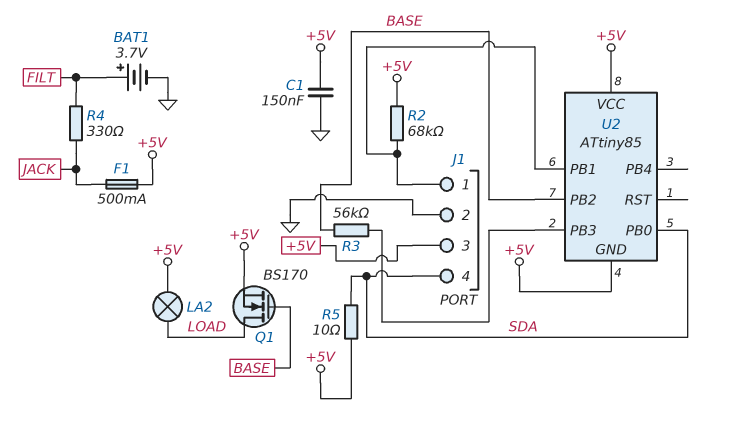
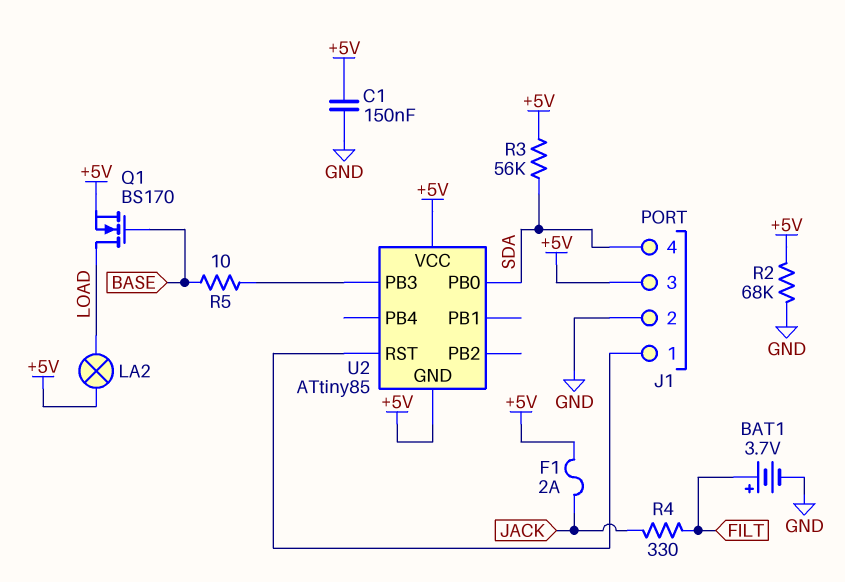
F1: 500mA (+5V, JACK) -> 2A (+5V, JACK)
R2: 68k (+5V, J1/1) -> 68k (+5V, GND)
R3: 56k (BASE, U2/PB3) -> 56k (+5V, SDA)
R5: 10 (+5V, SDA) -> 10 (BASE, U2/PB3)
U2 pin PB1: J1/1 -> none
U2 pin PB2: BASE -> none
U2 pin RST: none -> J1/1

